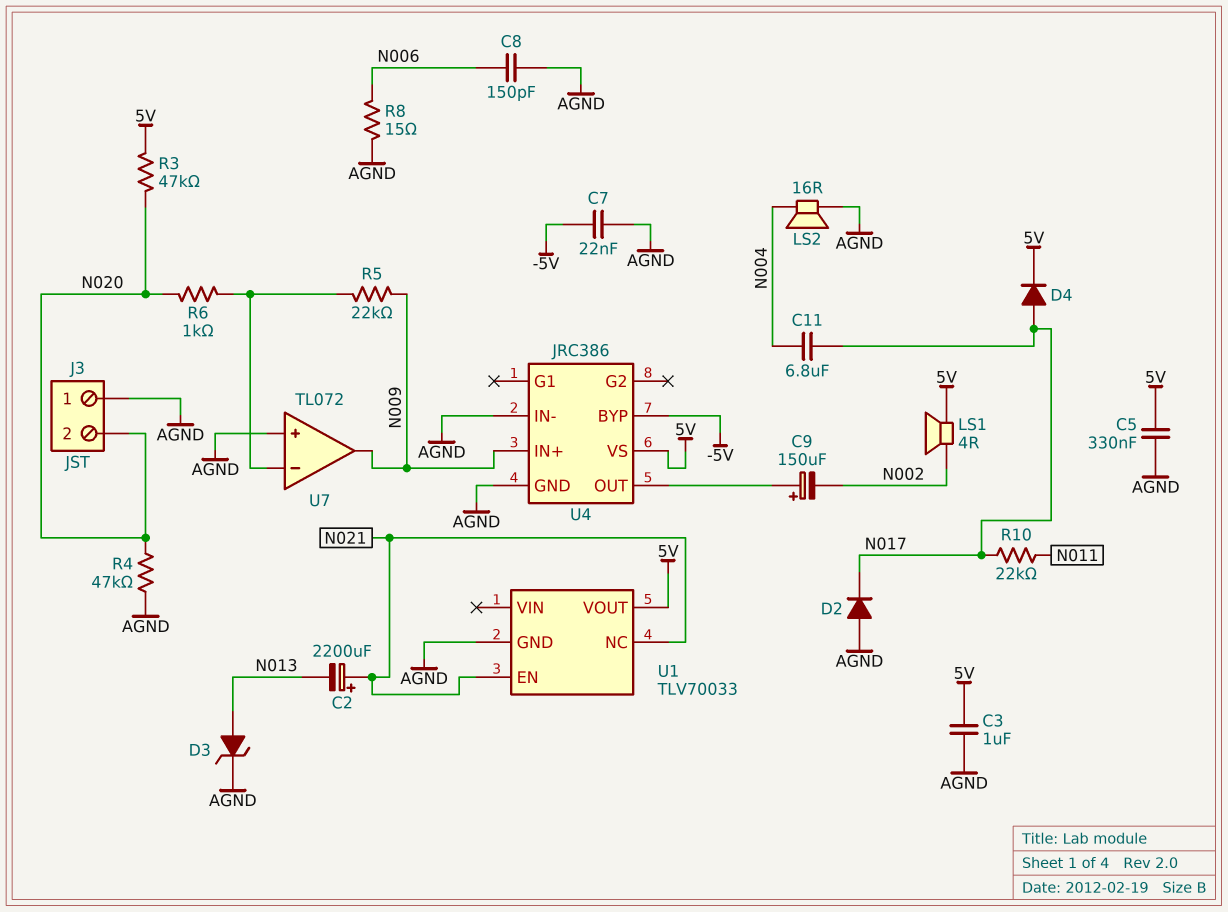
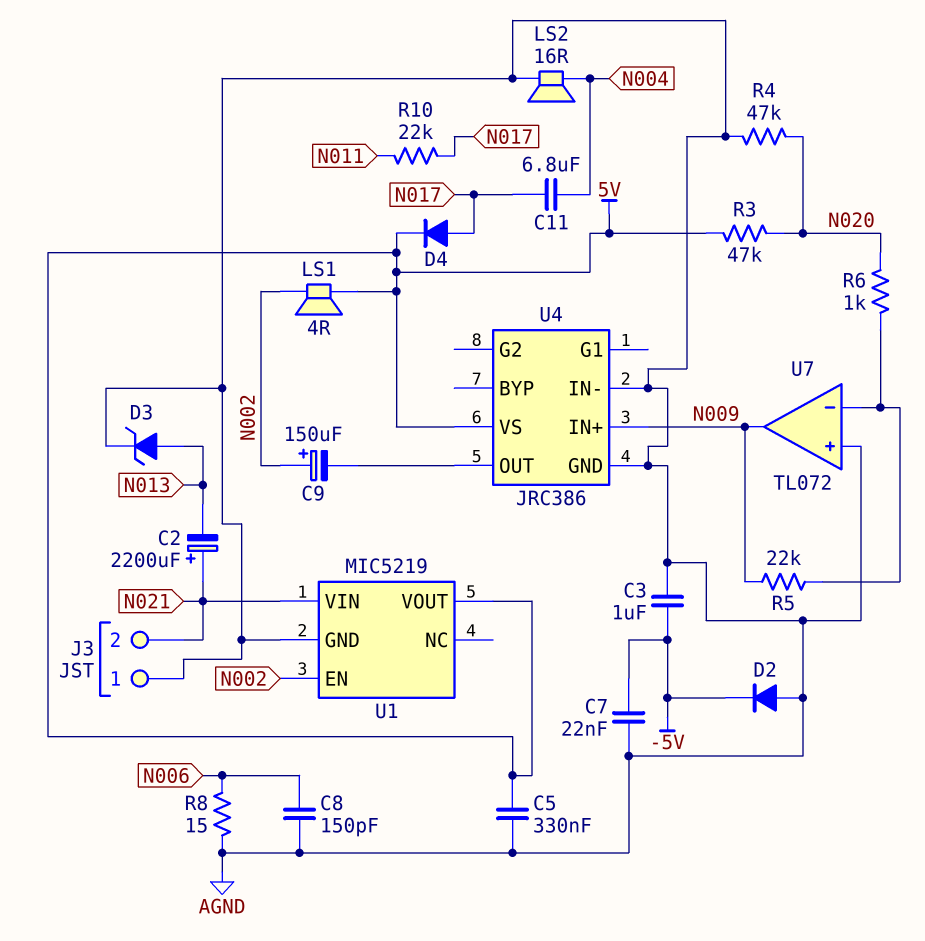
C3: 1uF (5V, AGND) -> 1uF (-5V, AGND)
C9: 150uF (plus U4/OUT, minus N002) -> 150uF (plus N002, minus U4/OUT)
D2: diode (A AGND, K N017) -> diode (A AGND, K -5V)
J3 pin 2: N020 -> N021
U1: TLV70033 -> MIC5219
U1 pin EN: N021 -> N002
U1 pin NC: N021 -> none
U1 pin VIN: none -> N021
U4 pin BYP: -5V -> none

